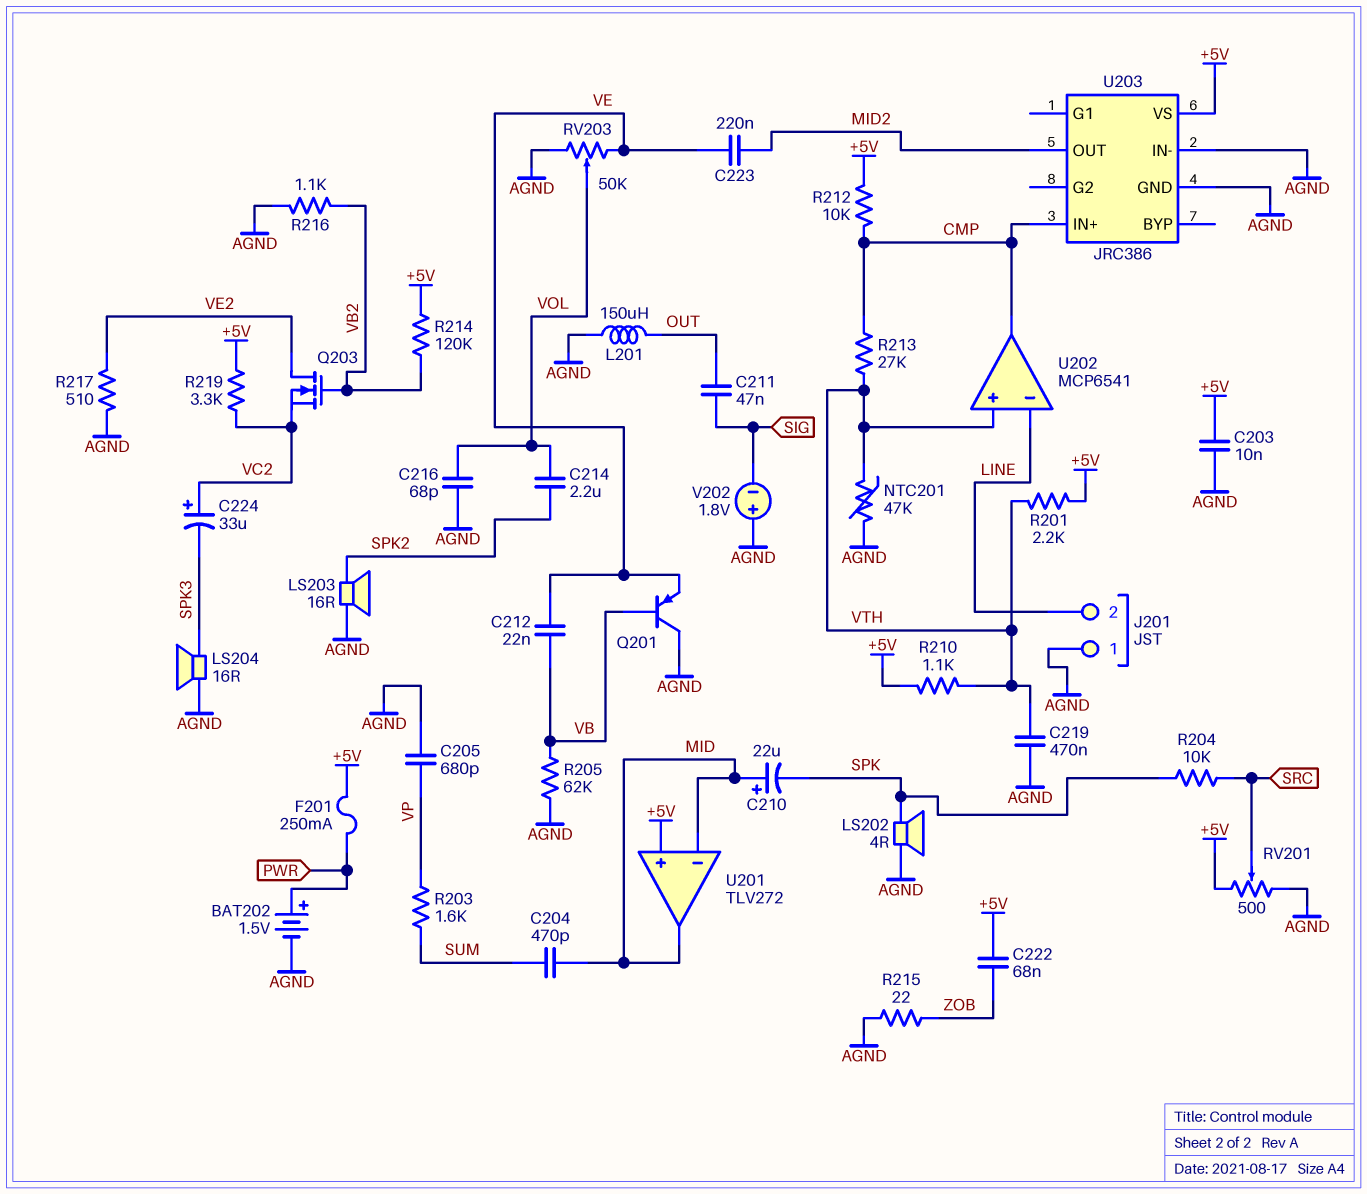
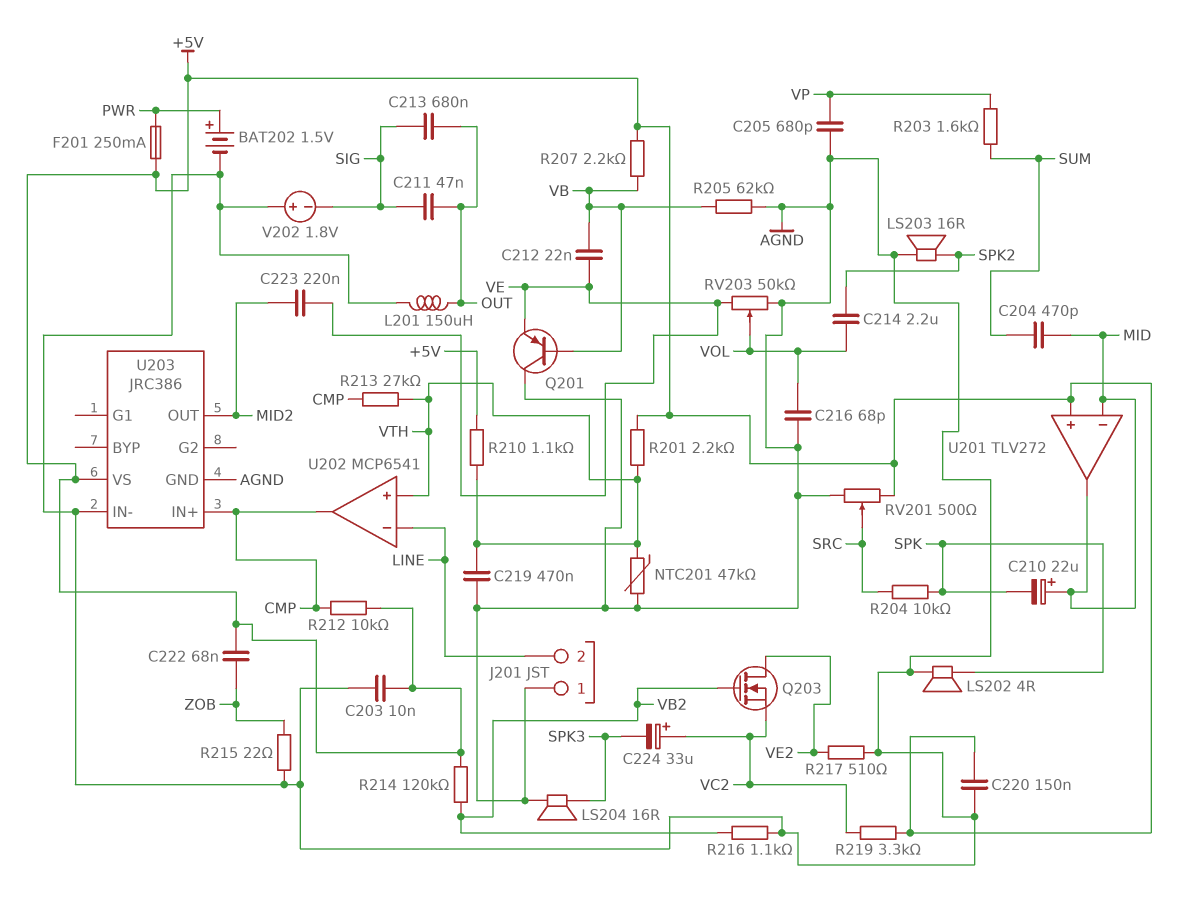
C213: none -> 680nF (OUT, SIG)
C220: none -> 150nF (+5V, AGND)
R207: none -> 2.2k (+5V, VB)

